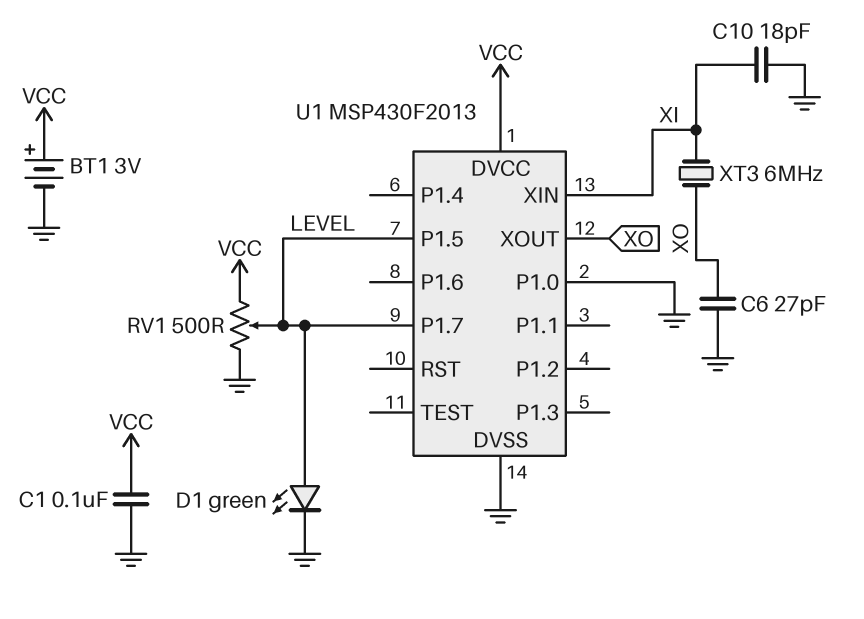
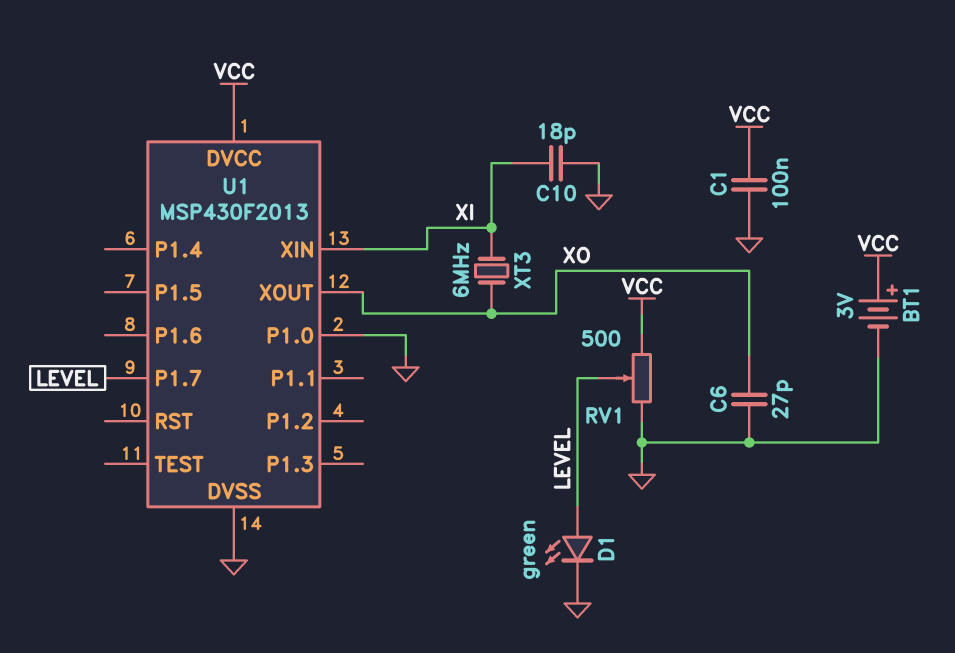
U1 pin P1.5: LEVEL -> none

